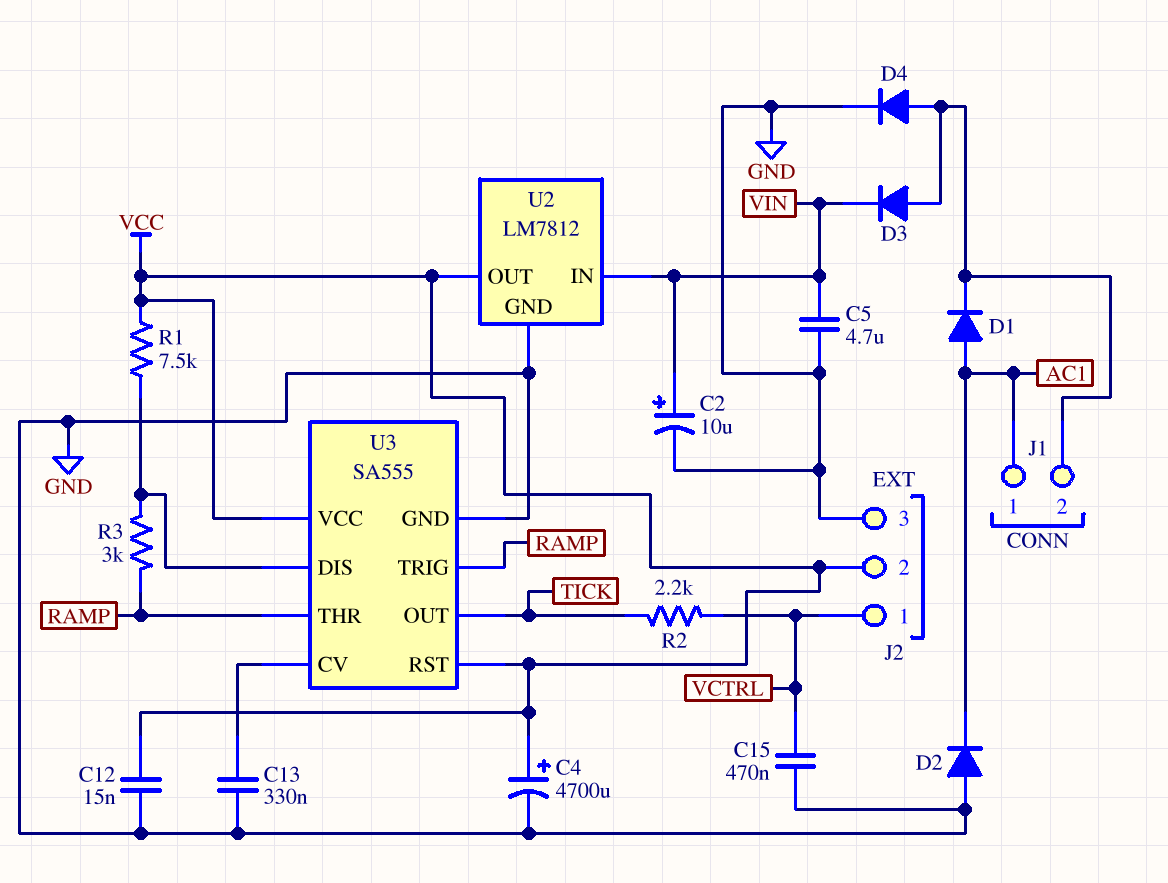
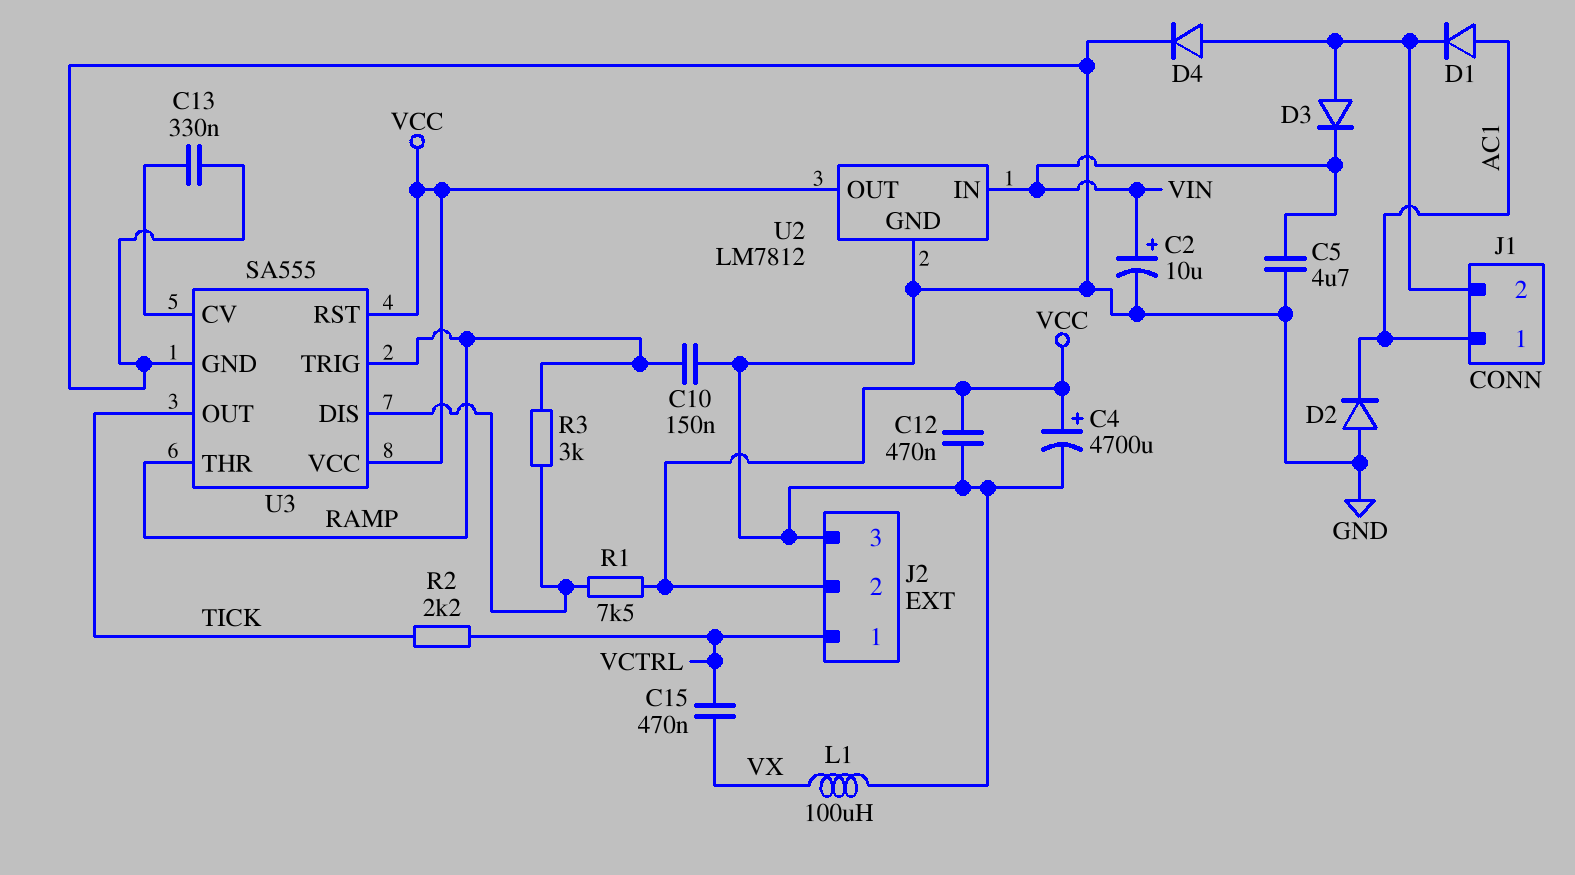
C10: none -> 150nF (GND, RAMP)
C12: 15nF (GND, VCC) -> 470nF (GND, VCC)
C15: 470nF (GND, VCTRL) -> 470nF (VCTRL, VX)
L1: none -> 100uH (GND, VX)

